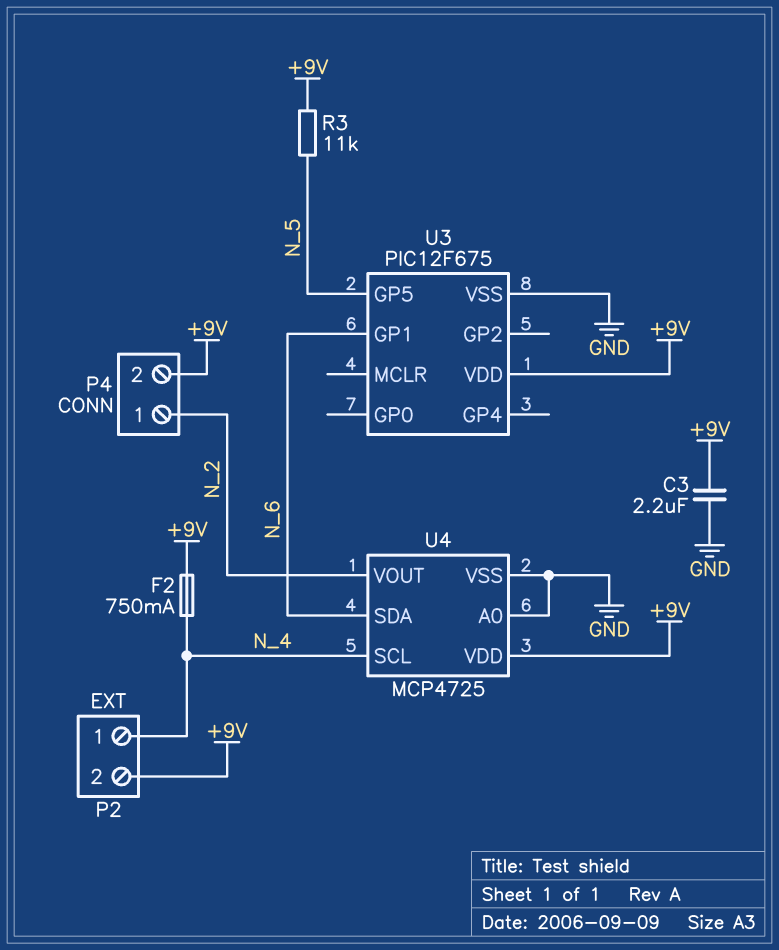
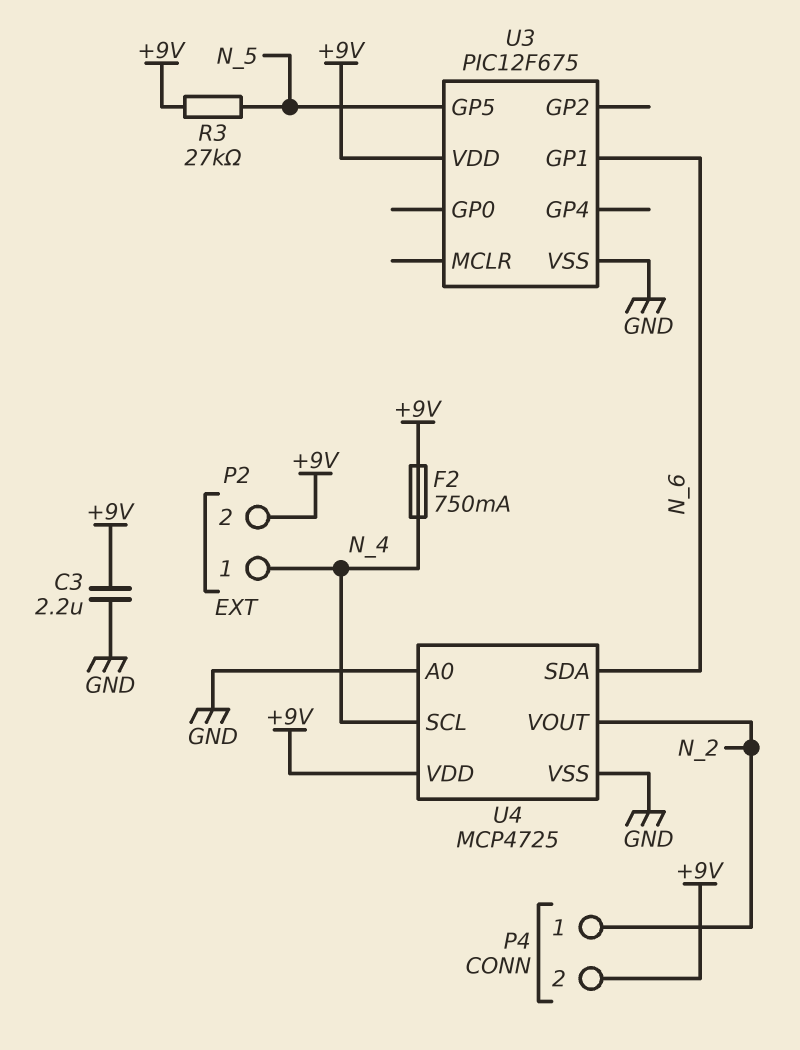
R3: 11k (+9V, N_5) -> 27k (+9V, N_5)

